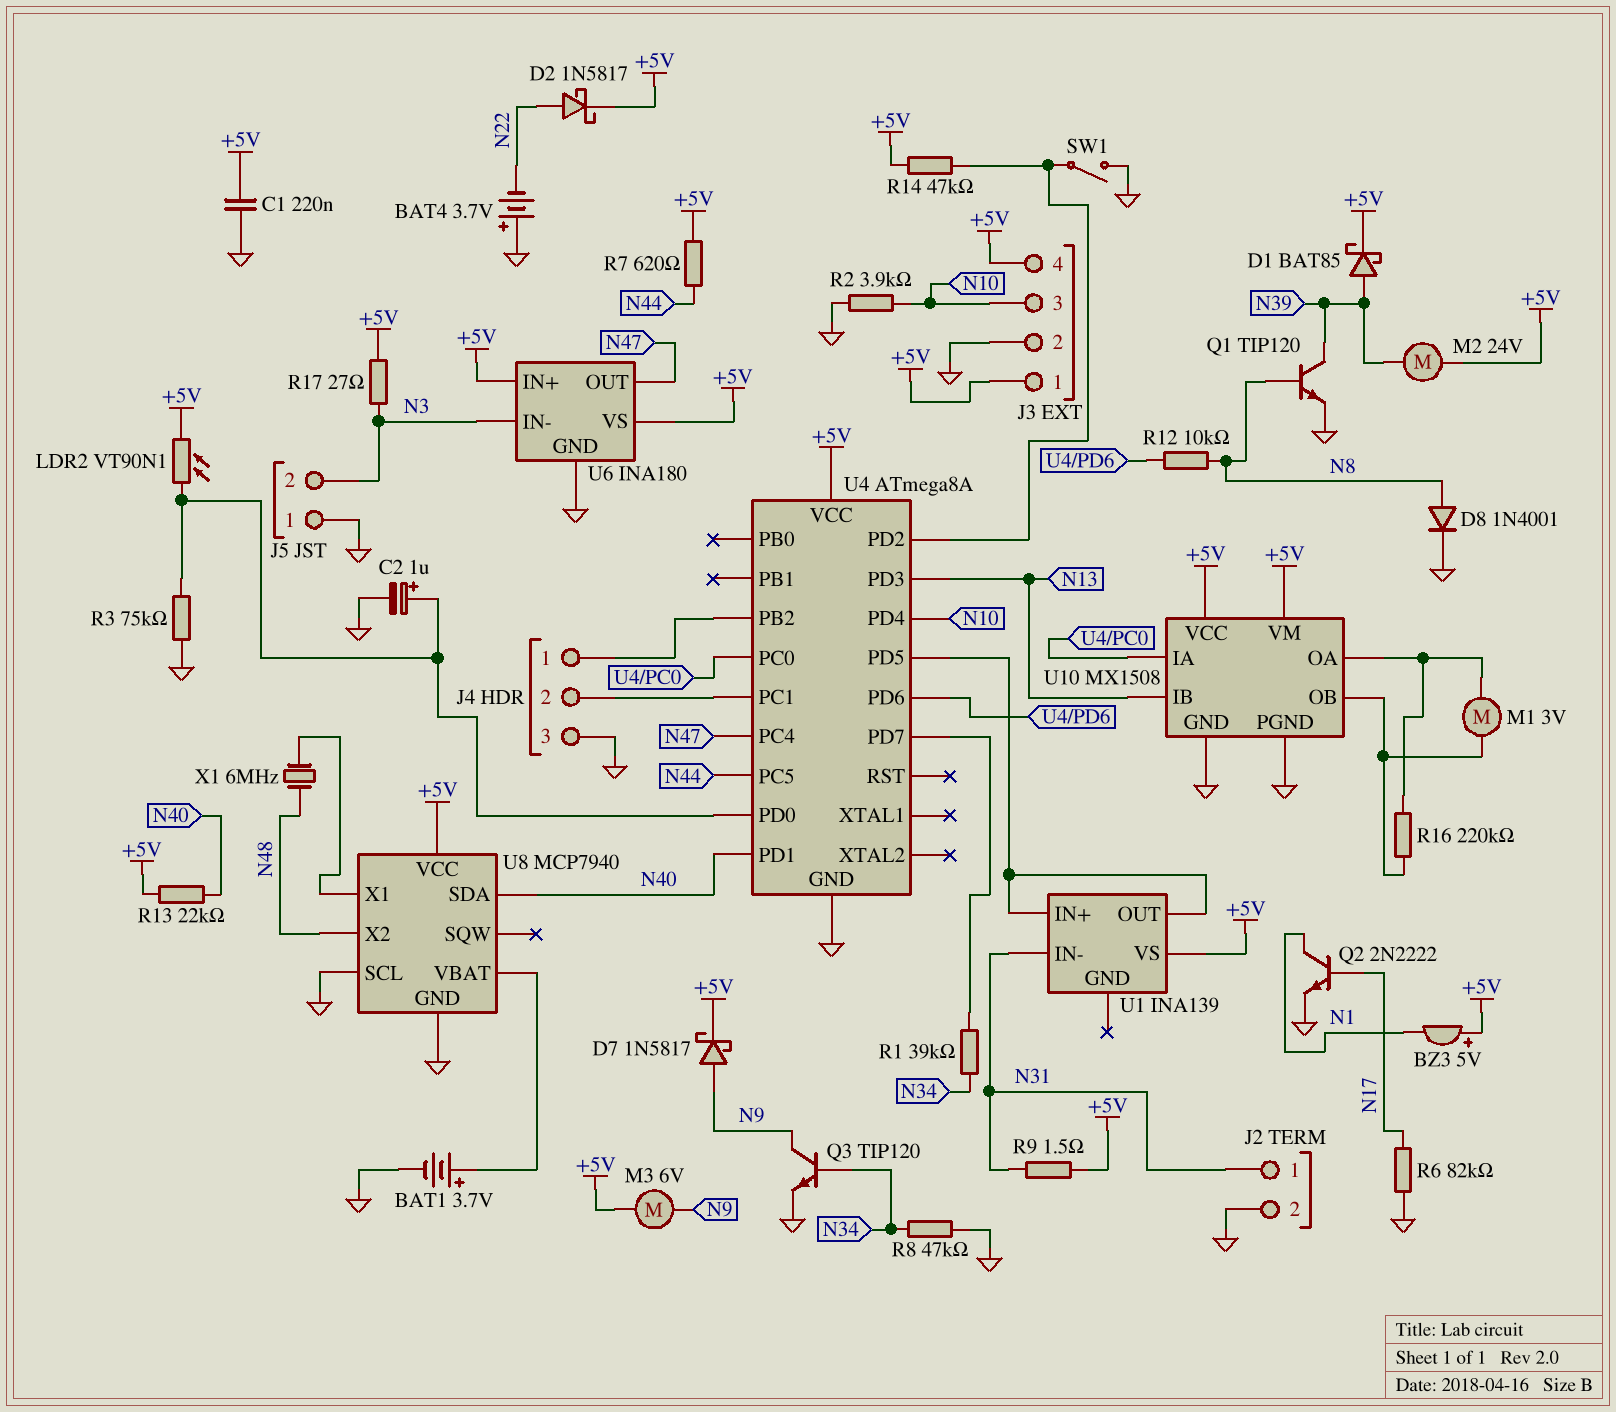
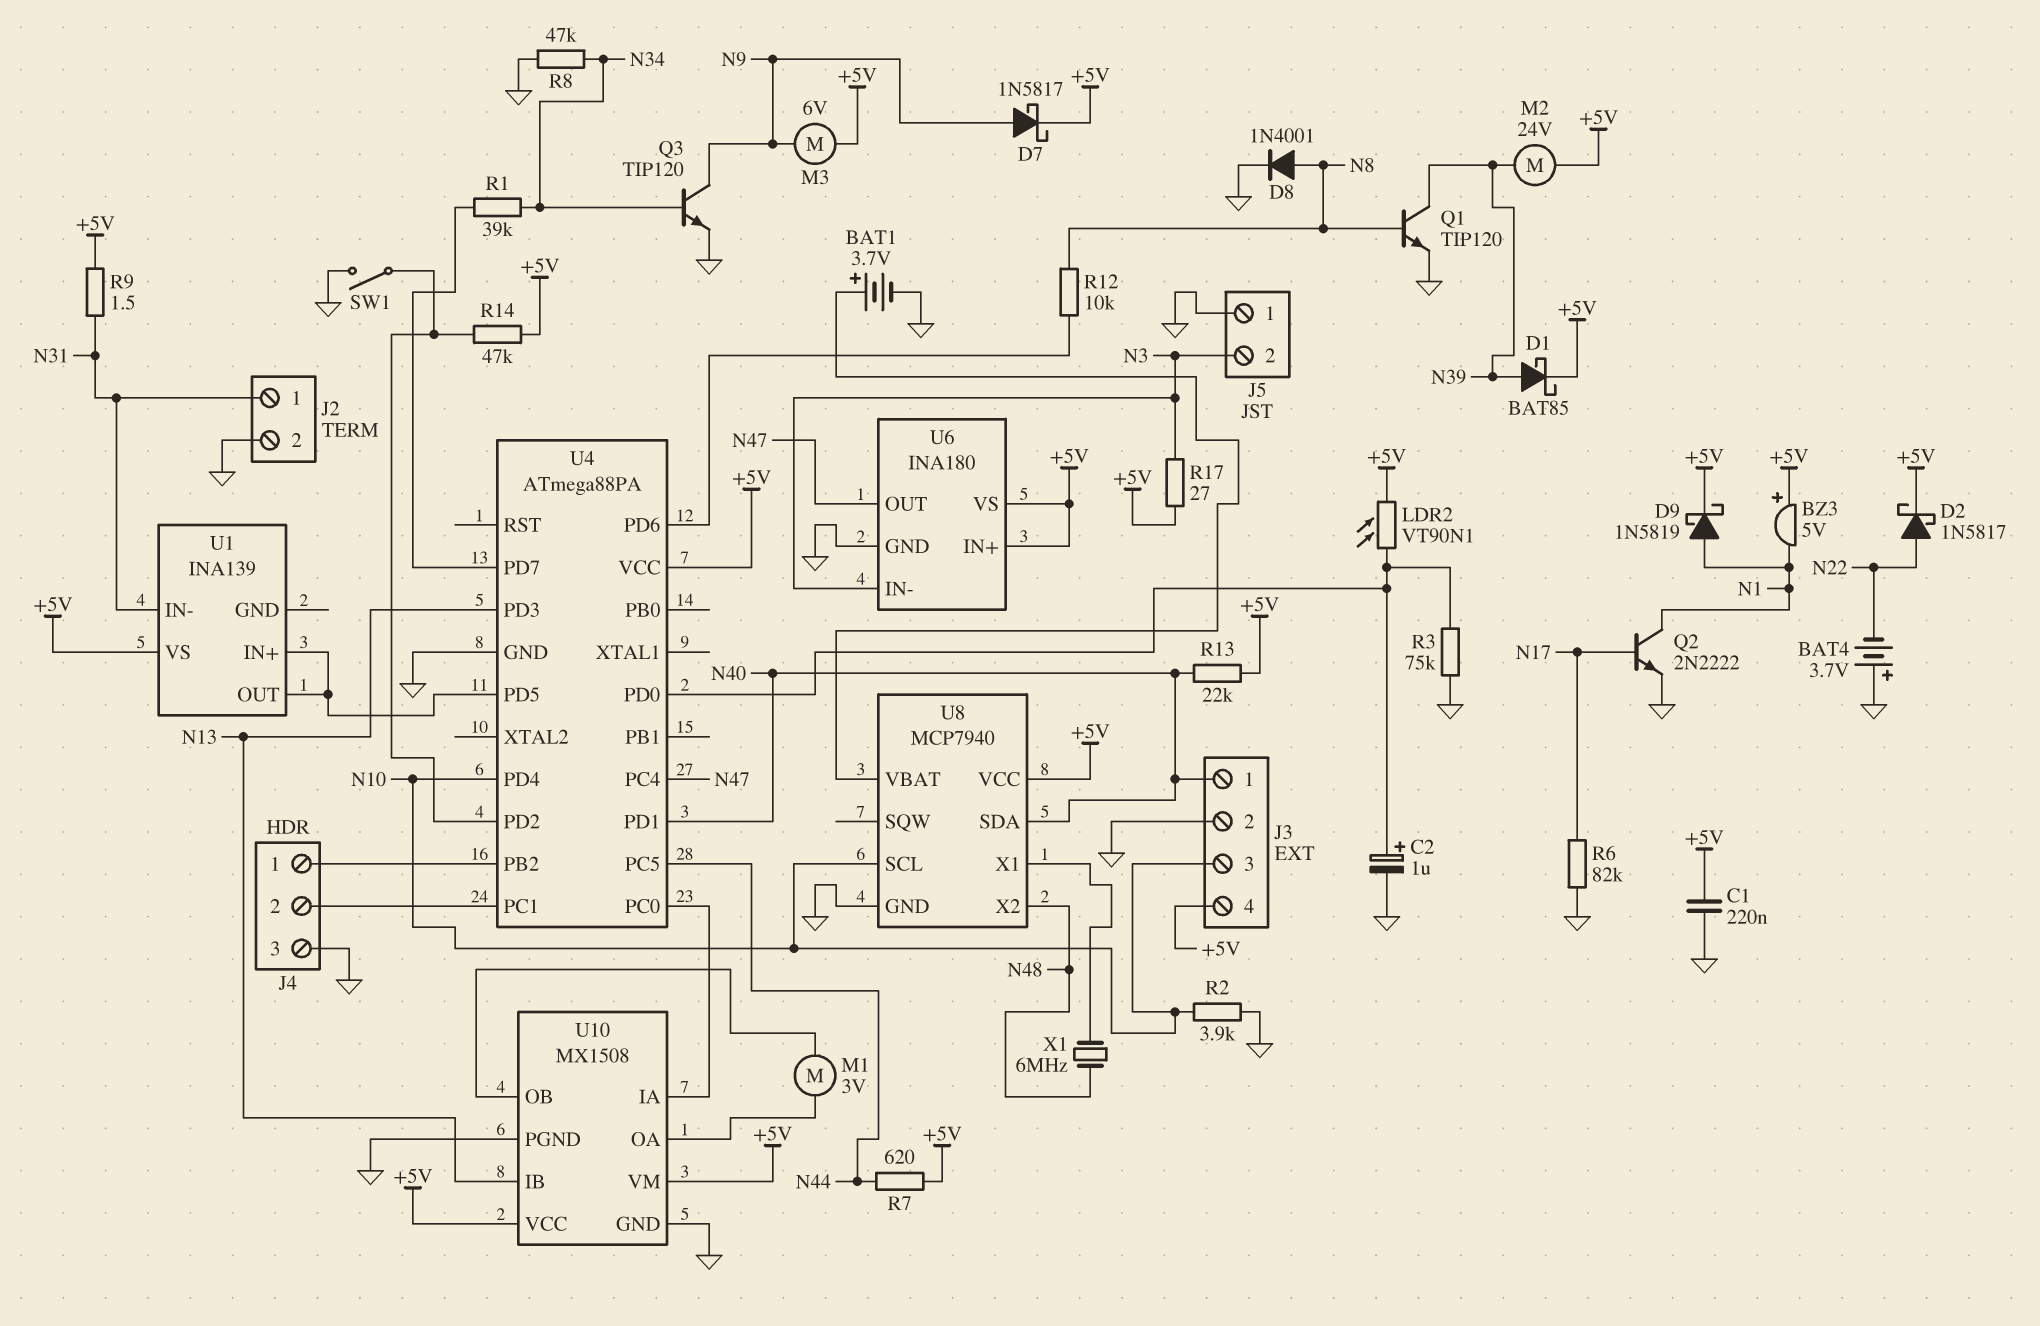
D9: none -> schottky 1N5819 (A N1, K +5V)
J3 pin 1: +5V -> N40
R16: 220k (U10/OA, U10/OB) -> none
U4: ATmega8A -> ATmega88PA
U8 pin SCL: GND -> N10

